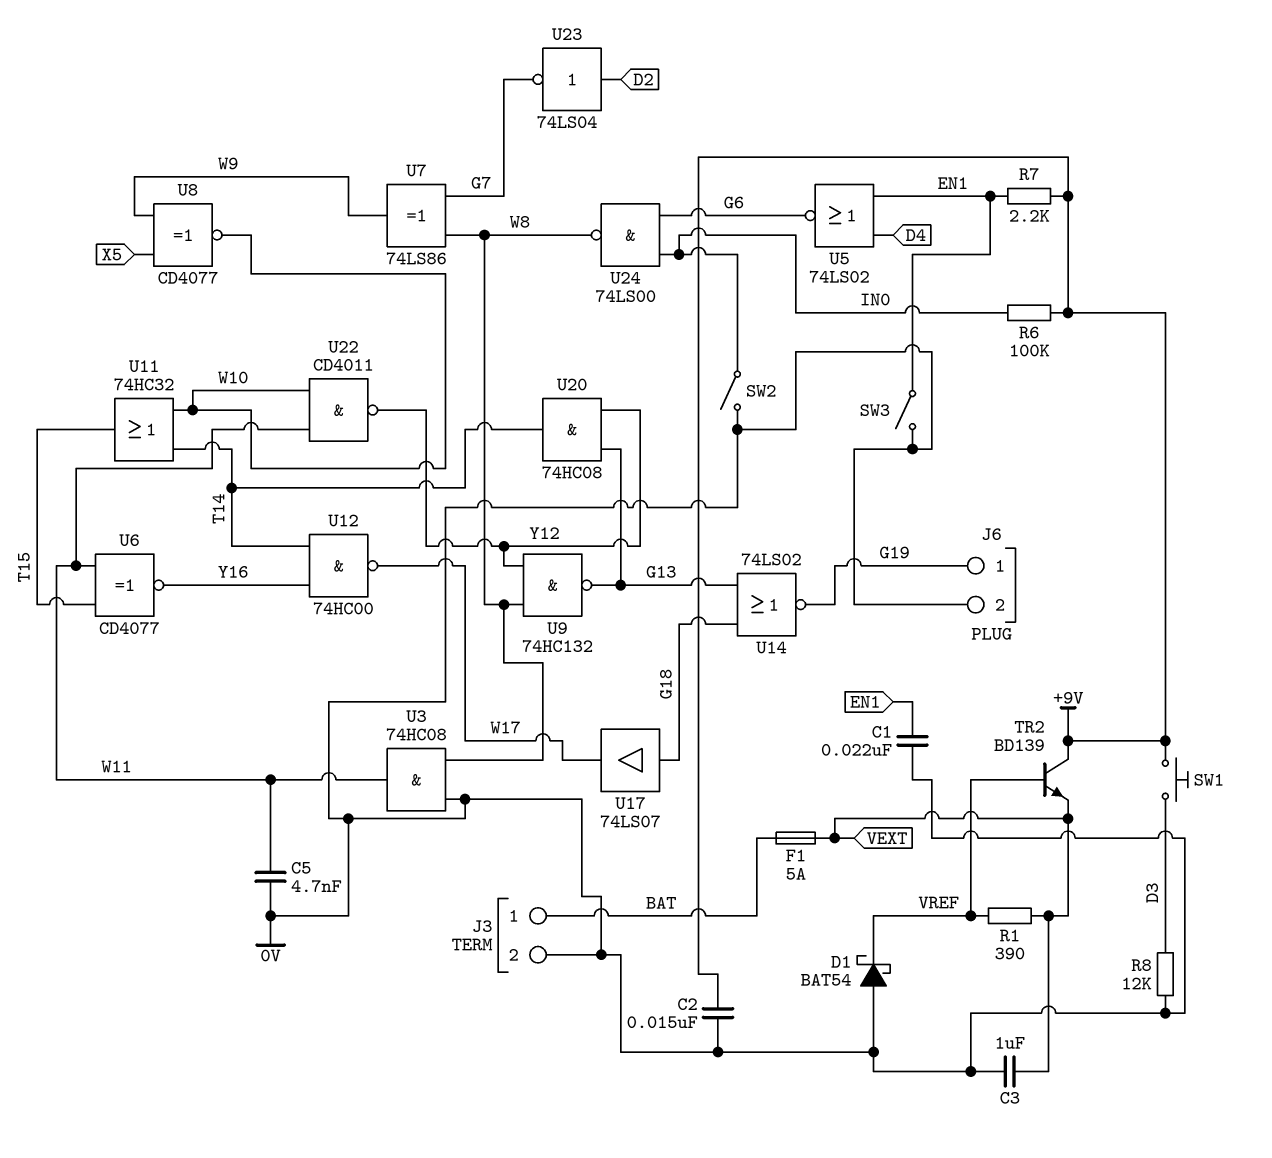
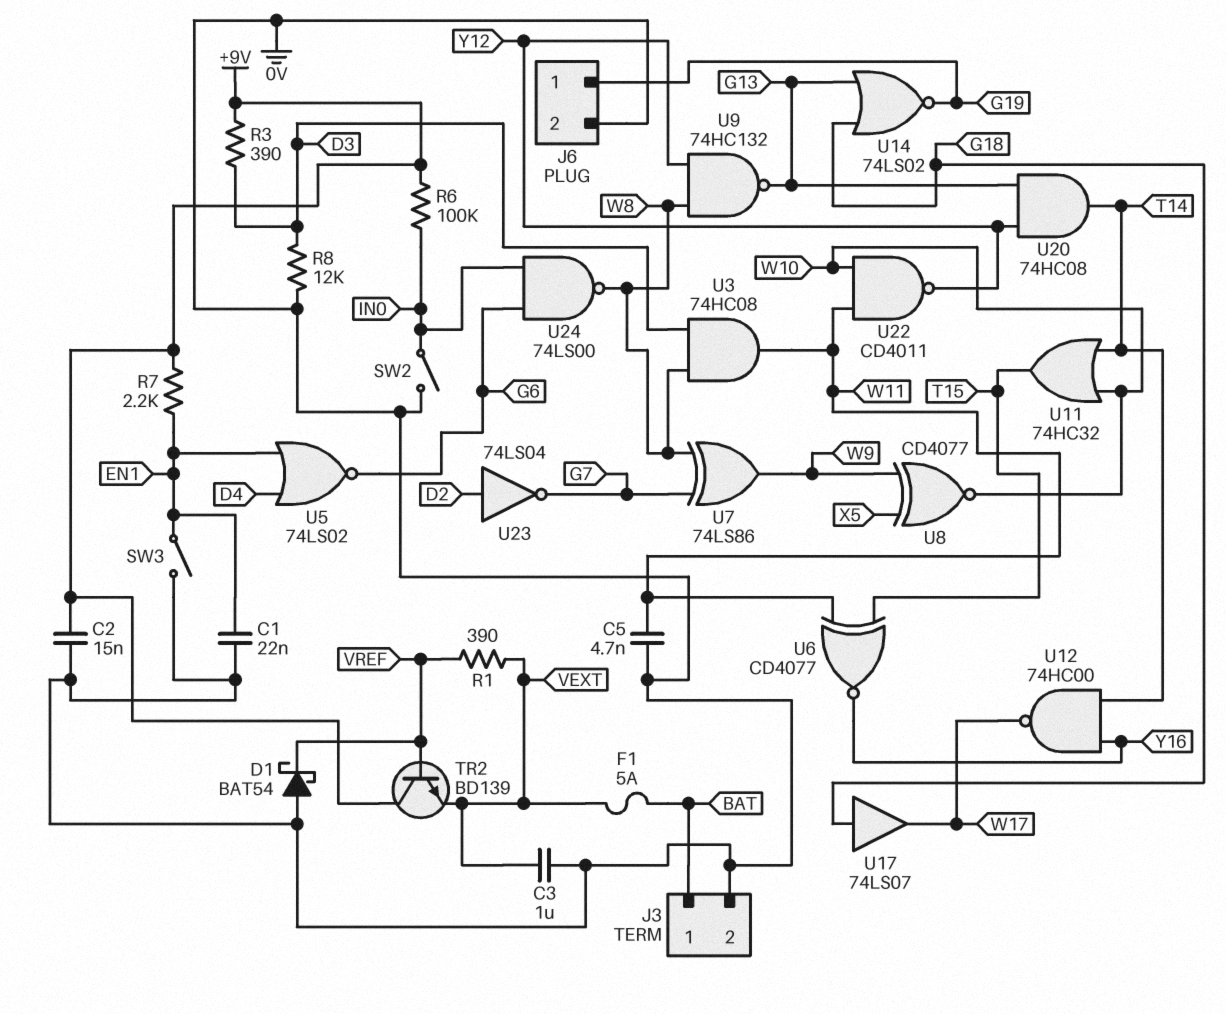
R3: none -> 390 (+9V, D3)
SW1: button (+9V, D3) -> none
U3: AND 74HC08 (in 0V, in W8, out W11) -> AND 74HC08 (in D3, in W8, out W11)

